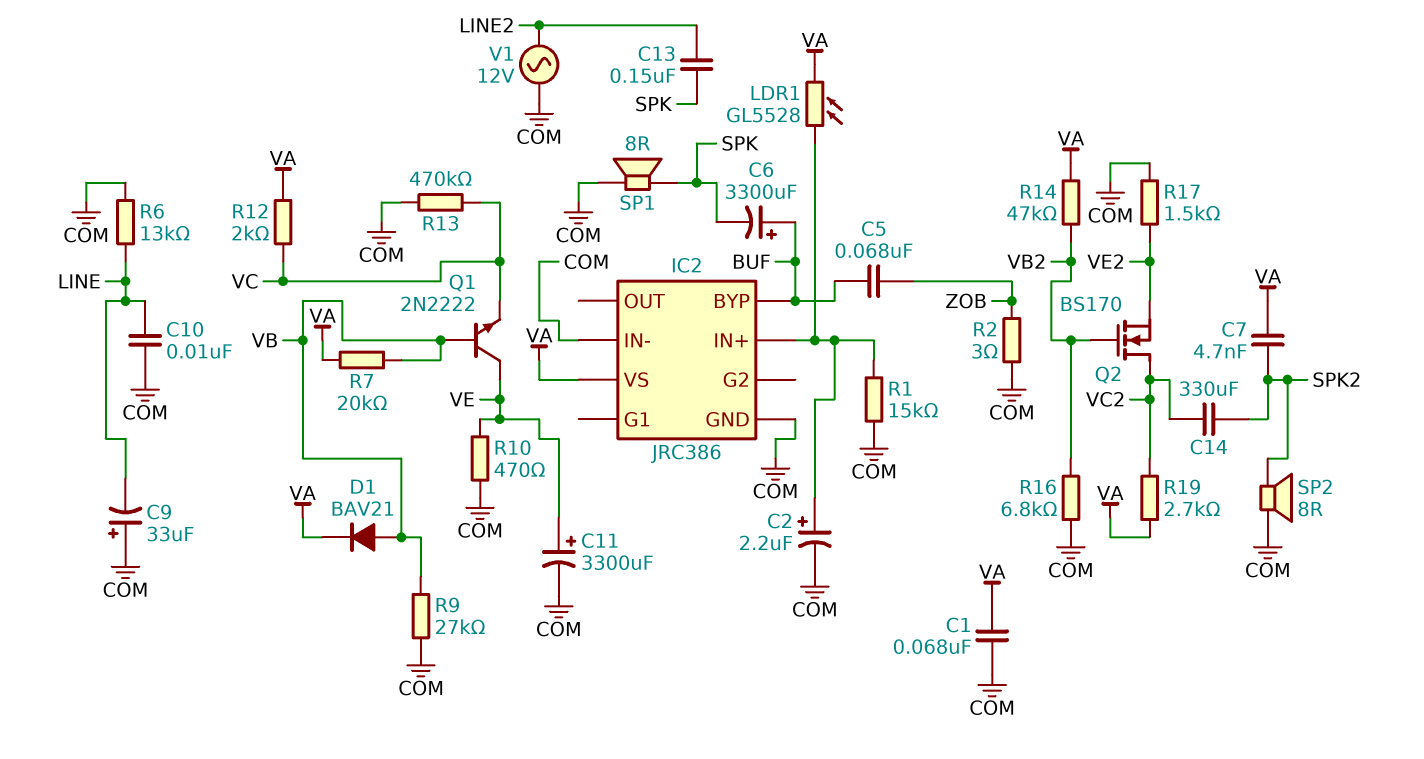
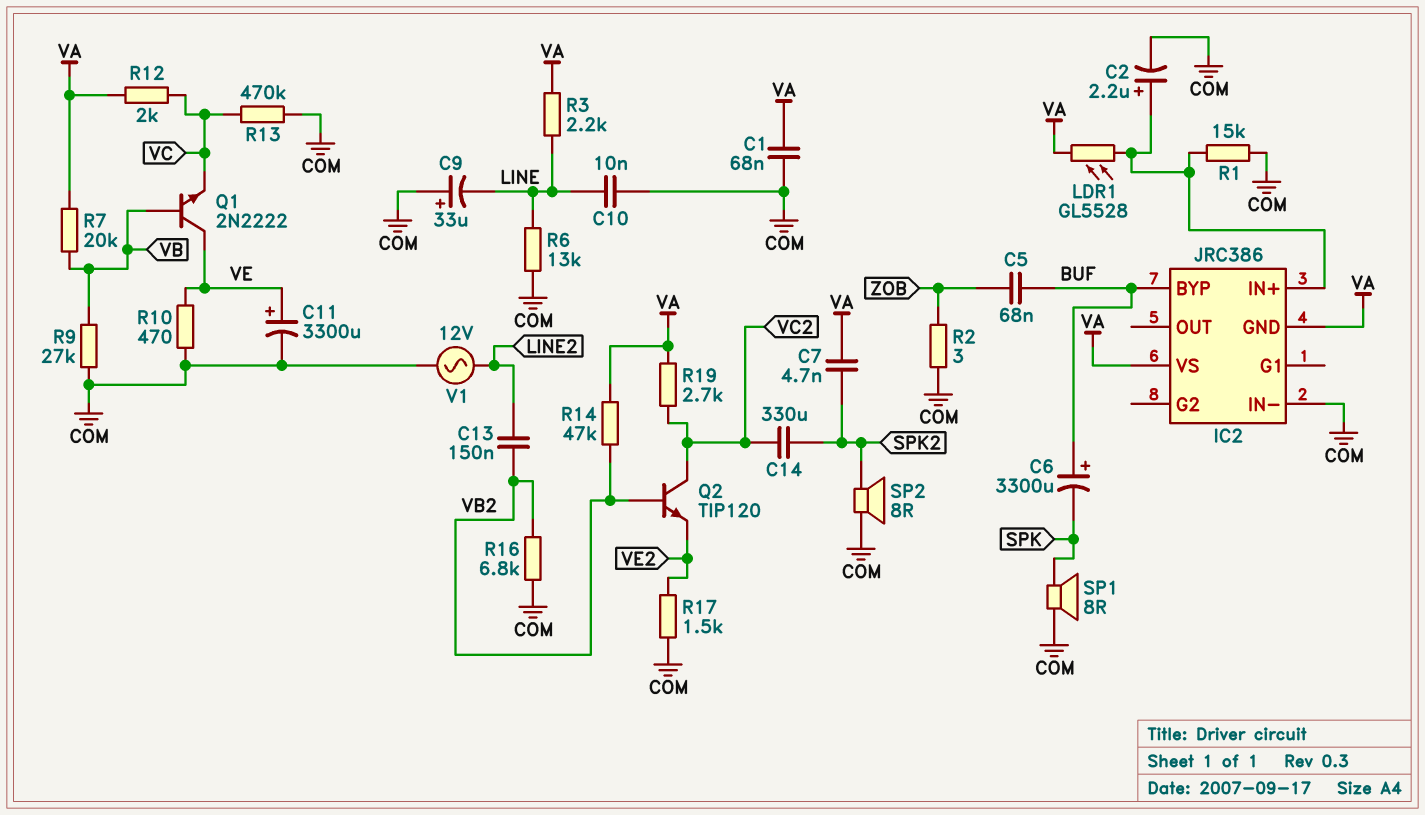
C13: 150nF (LINE2, SPK) -> 150nF (LINE2, VB2)
D1: diode BAV21 (A VB, K VA) -> none
IC2 pin GND: COM -> VA
Q2: NMOS BS170 (G VB2, D VC2, S VE2) -> NPN TIP120 (B VB2, C VC2, E VE2)
R3: none -> 2.2k (LINE, VA)

